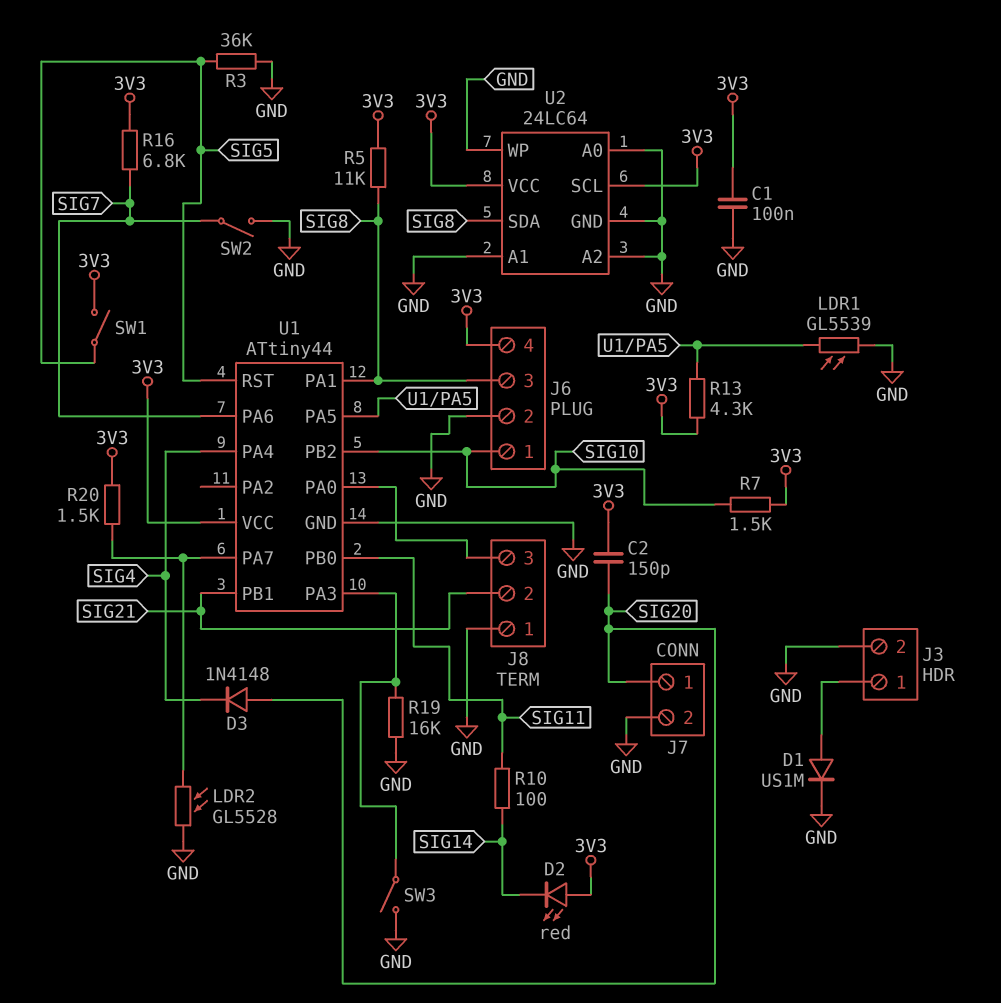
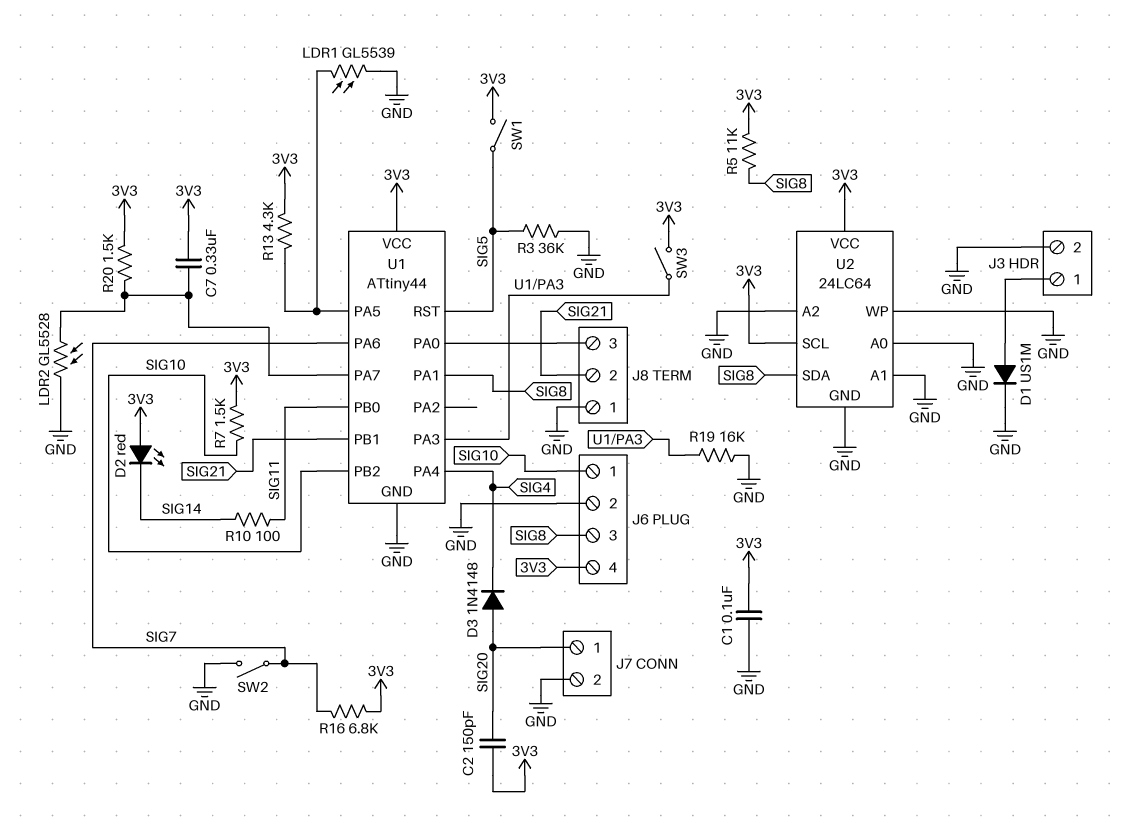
C7: none -> 330nF (3V3, U1/PA7)
SW3: switch (GND, U1/PA3) -> switch (3V3, U1/PA3)

